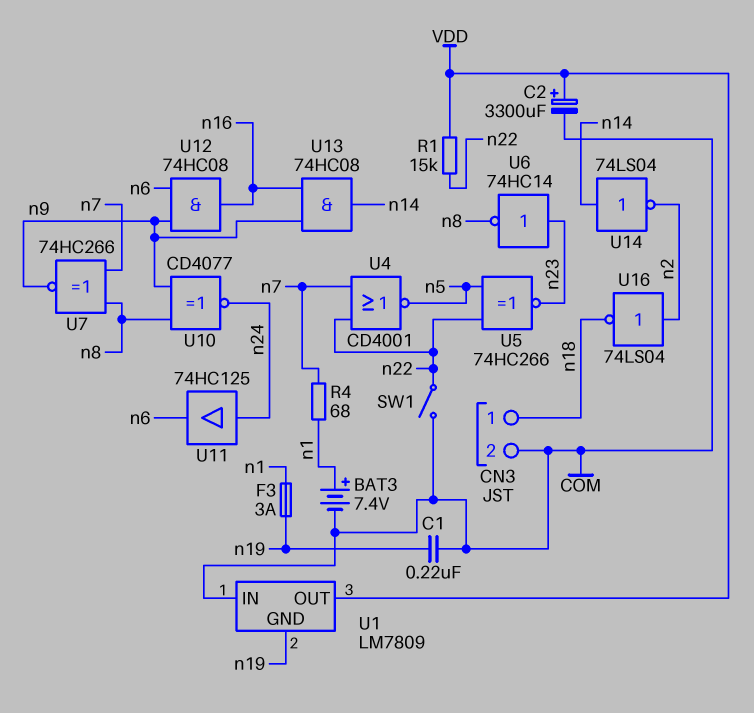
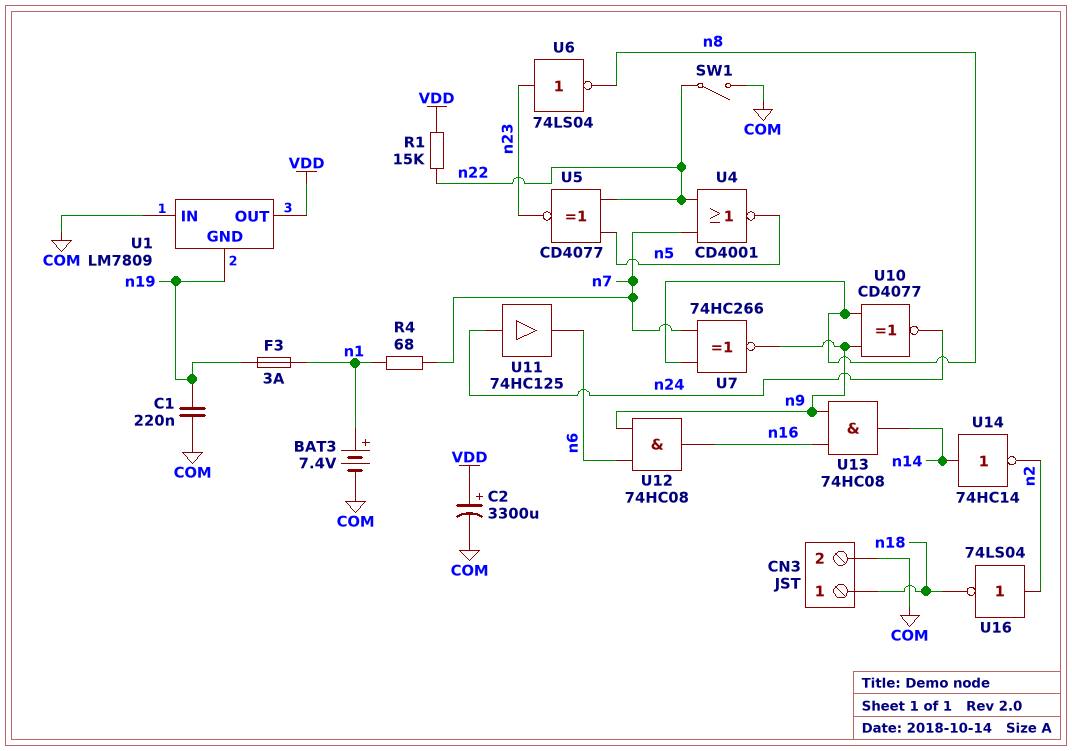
U5: XNOR 74HC266 (in n5, in n22, out n23) -> XNOR CD4077 (in n5, in n22, out n23)
U6: NOT 74HC14 (in n23, out n8) -> NOT 74LS04 (in n23, out n8)
U14: NOT 74LS04 (in n14, out n2) -> NOT 74HC14 (in n14, out n2)

